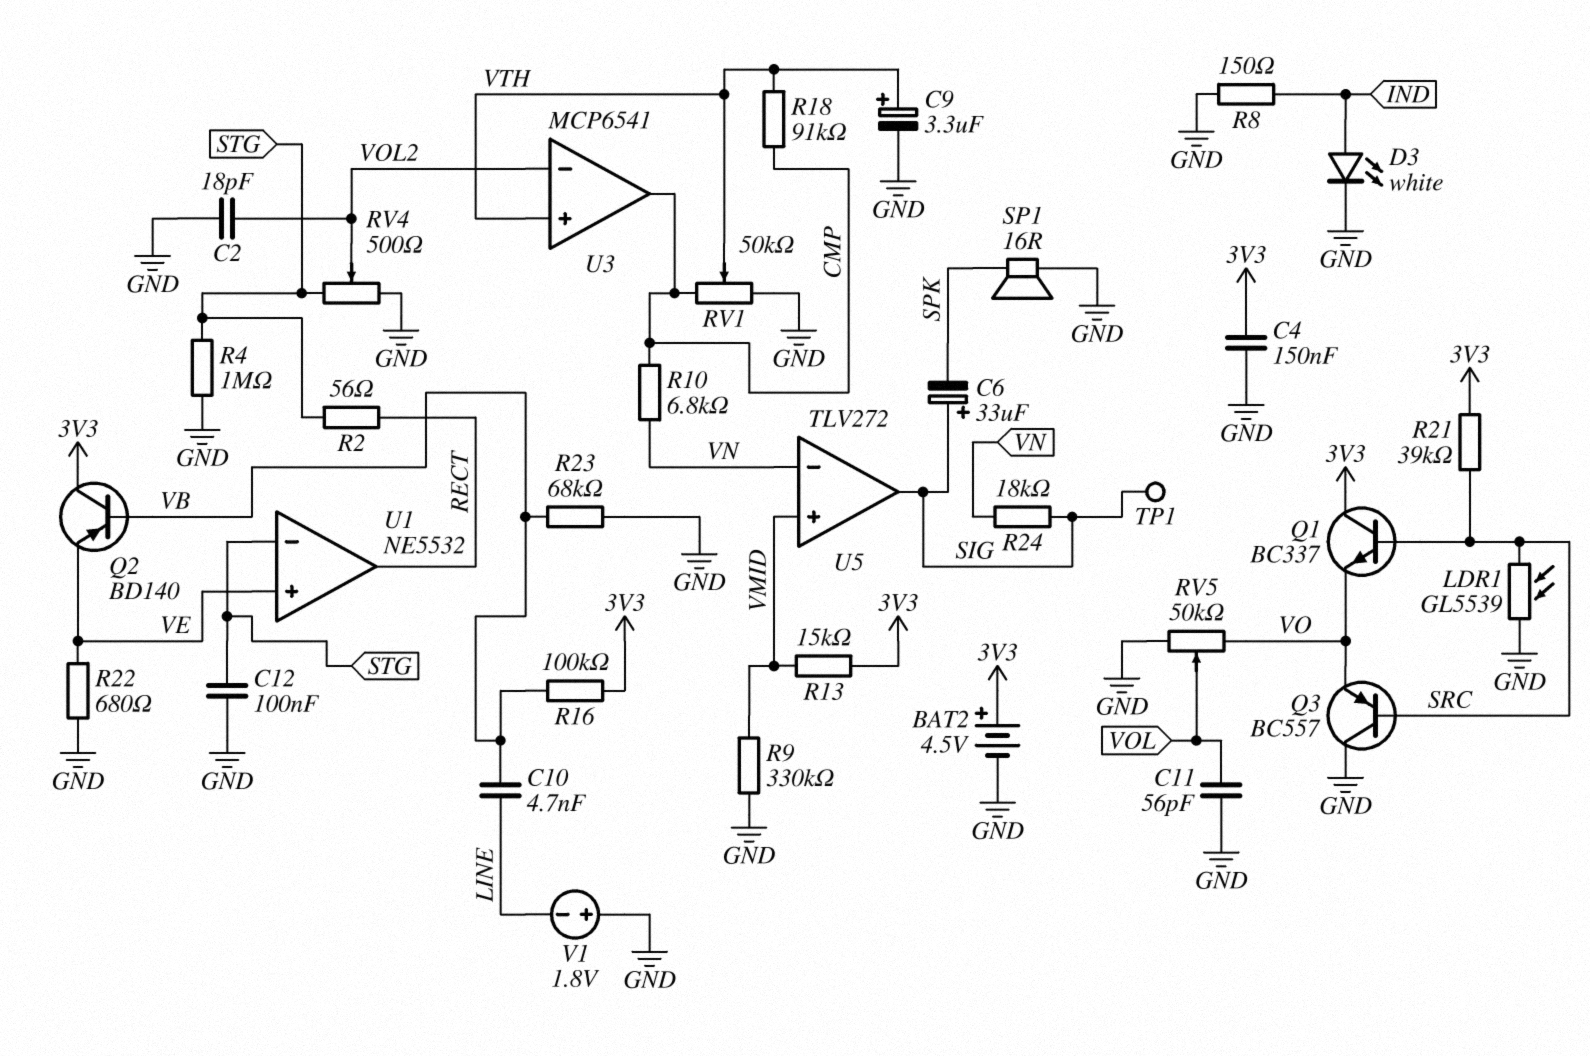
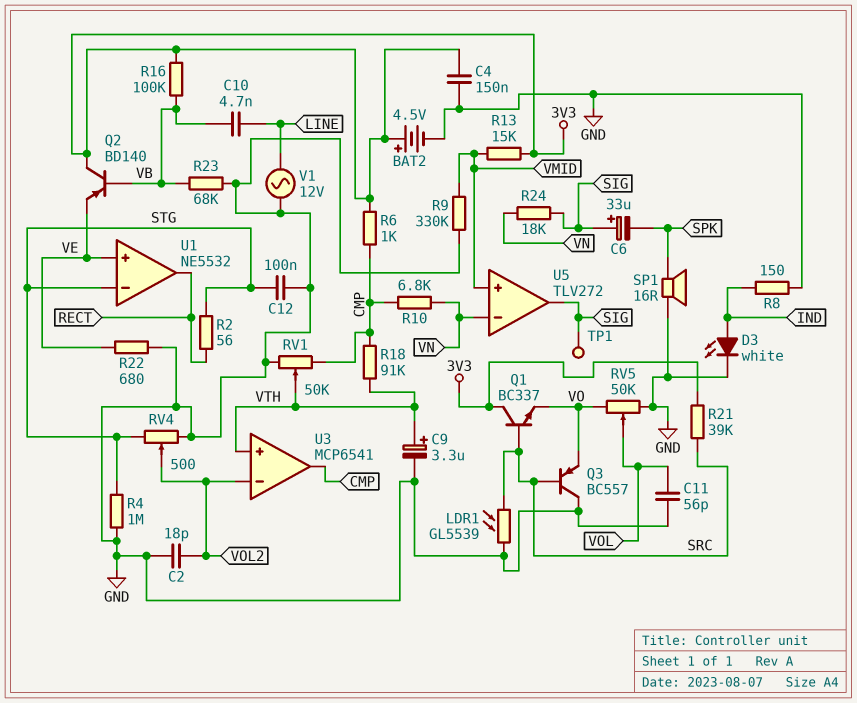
R6: none -> 1k (3V3, CMP)
V1: 1.8V (plus GND, minus LINE) -> AC 12V (GND, LINE)

